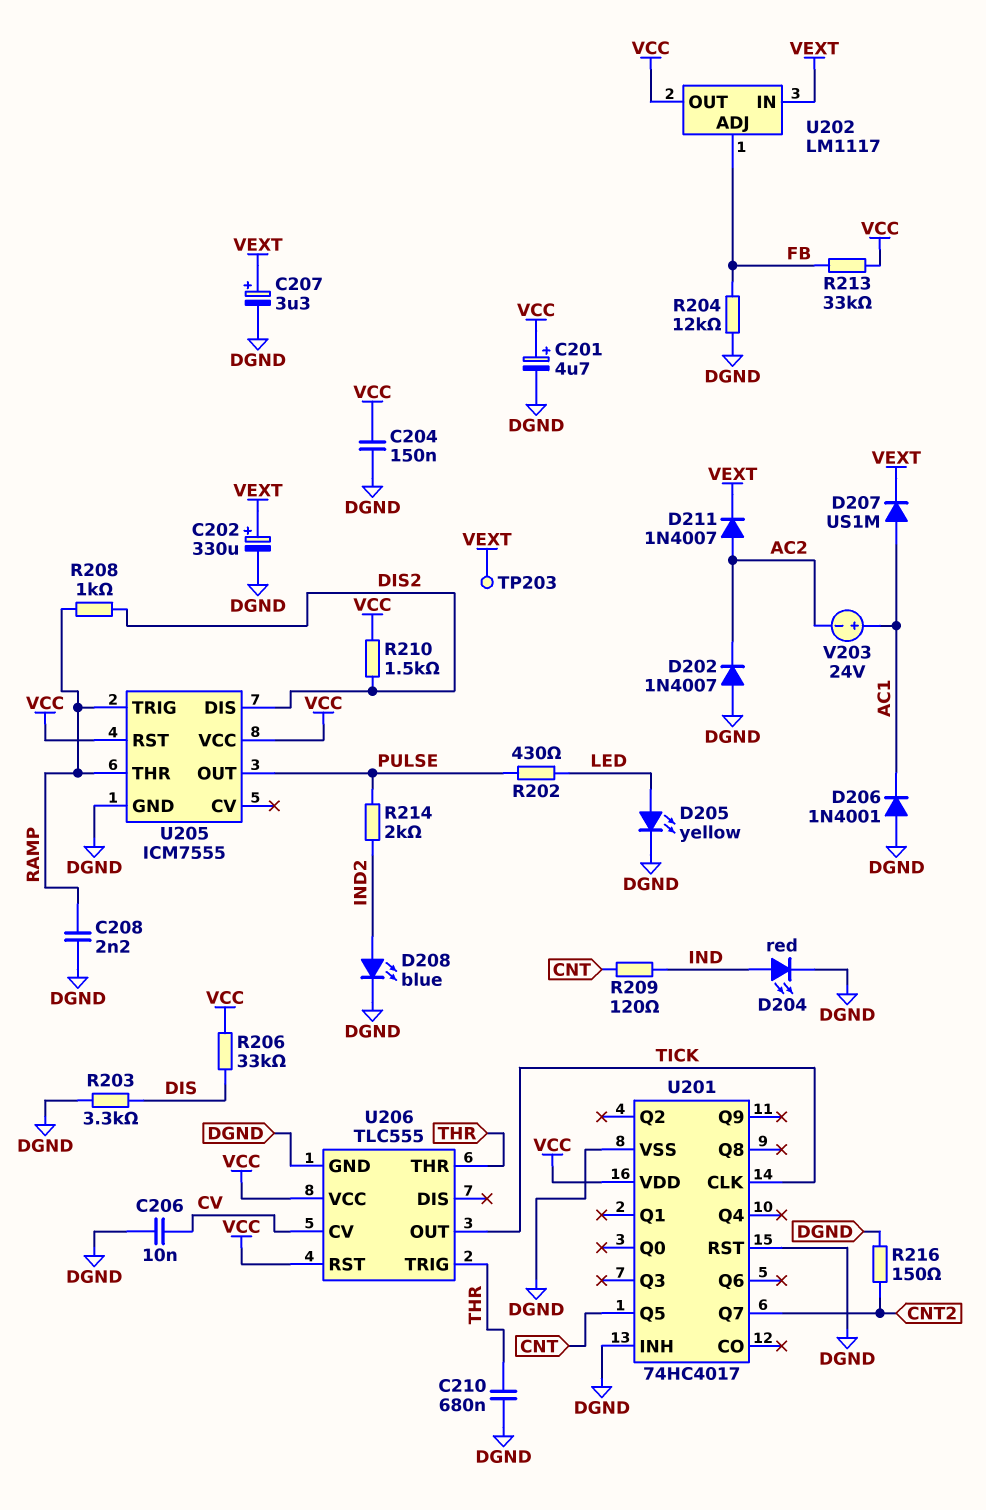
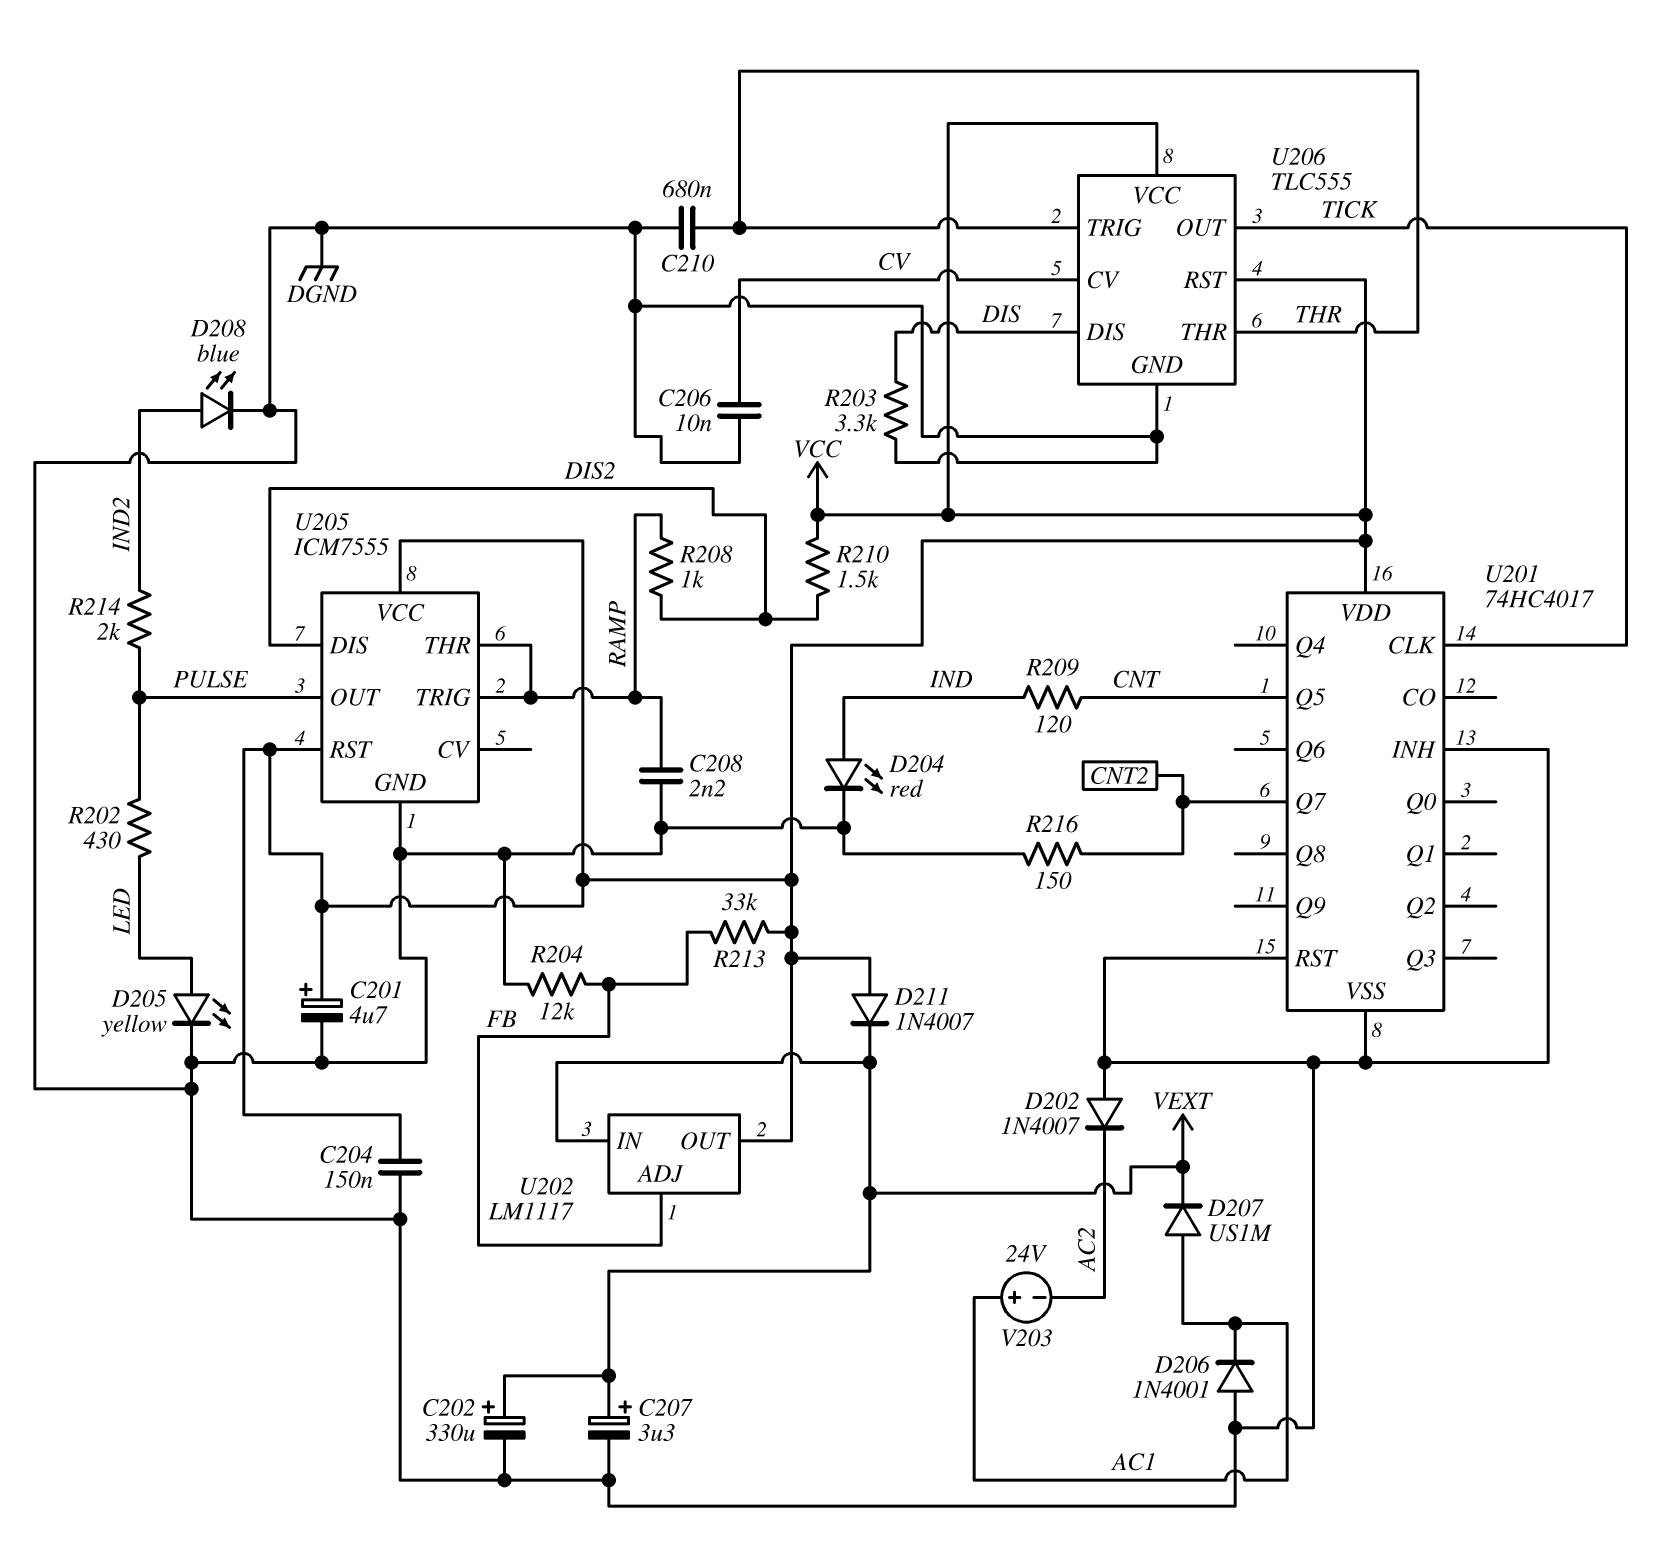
D211: diode 1N4007 (A AC2, K VEXT) -> diode 1N4007 (A VCC, K VEXT)
R206: 33k (DIS, VCC) -> none
TP203: test point (VEXT) -> none
U206 pin DIS: none -> DIS

